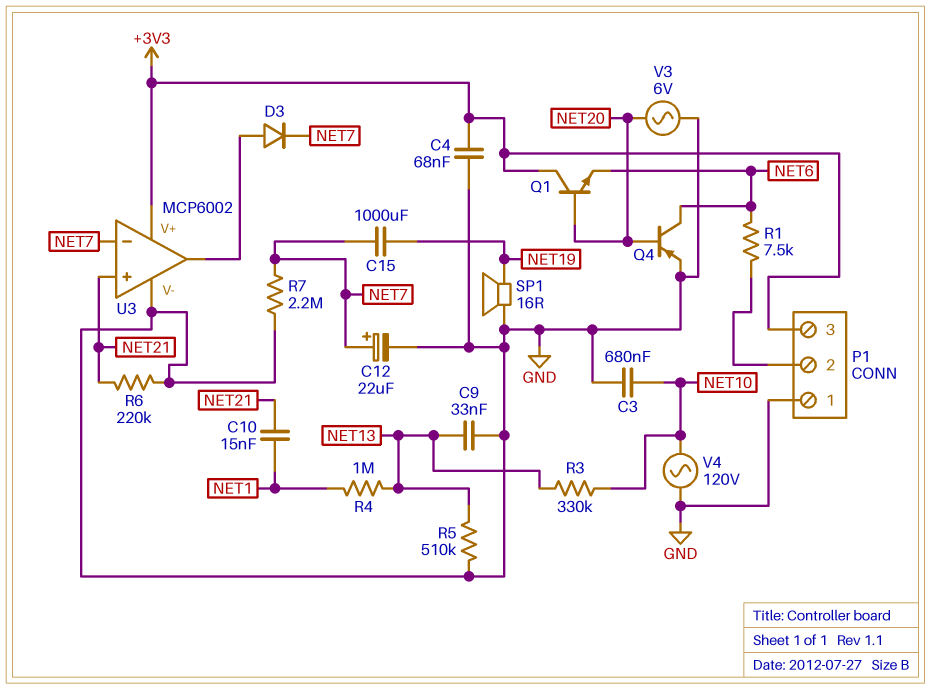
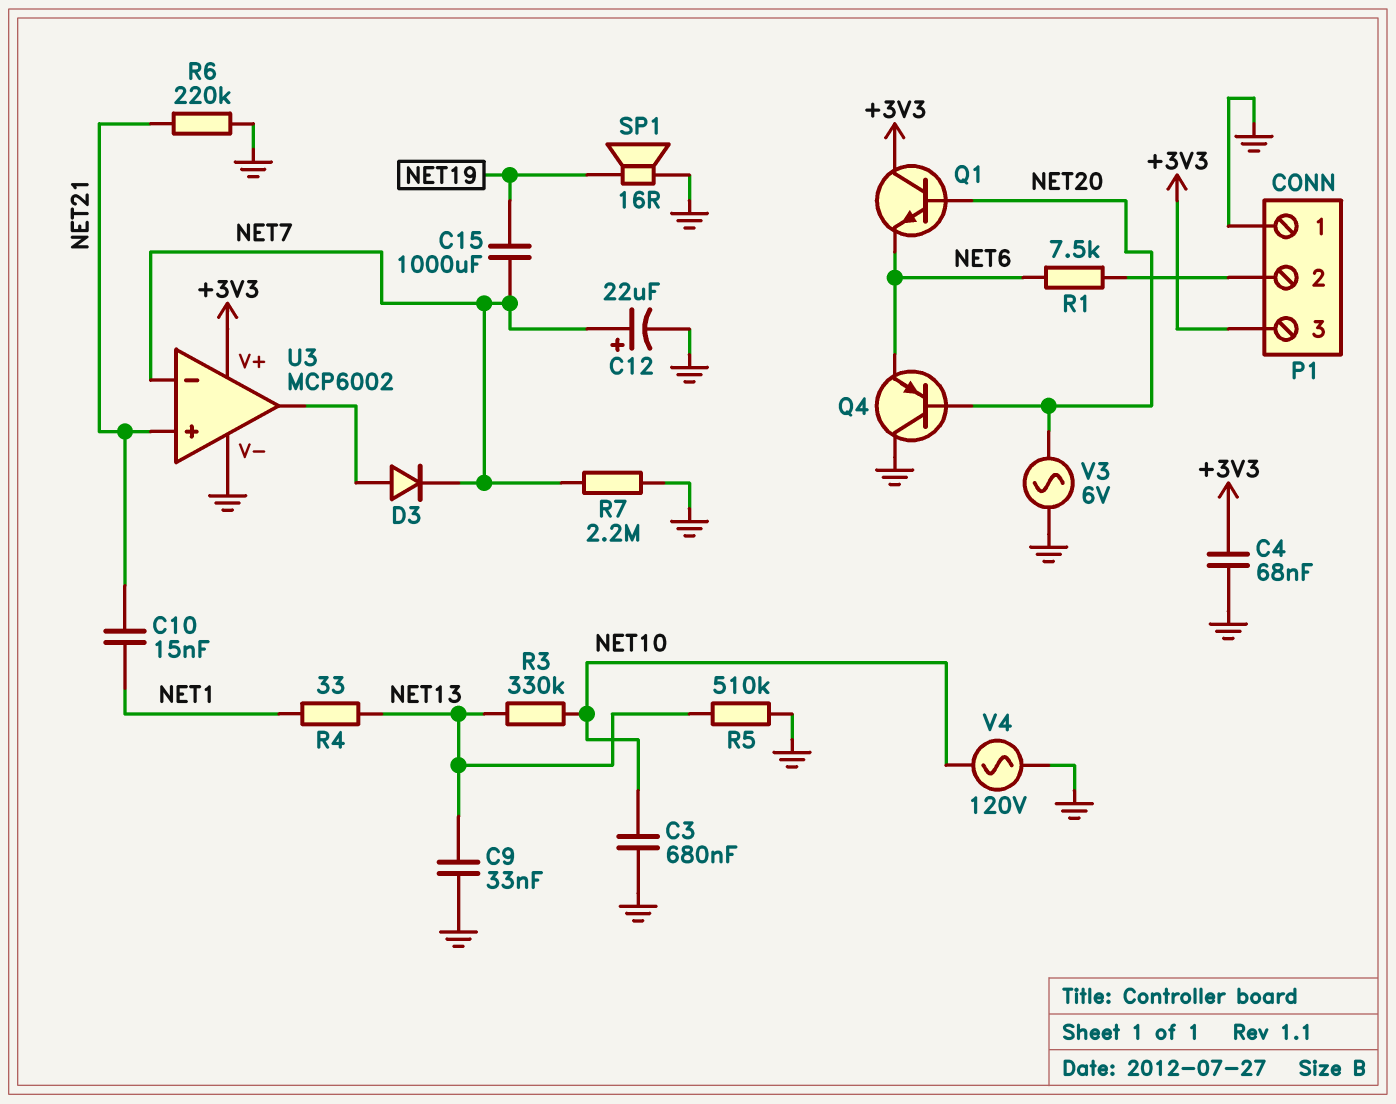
Q4: PNP (B NET20, C NET6, E GND) -> PNP (B NET20, C GND, E NET6)
R4: 1M (NET1, NET13) -> 33 (NET1, NET13)

